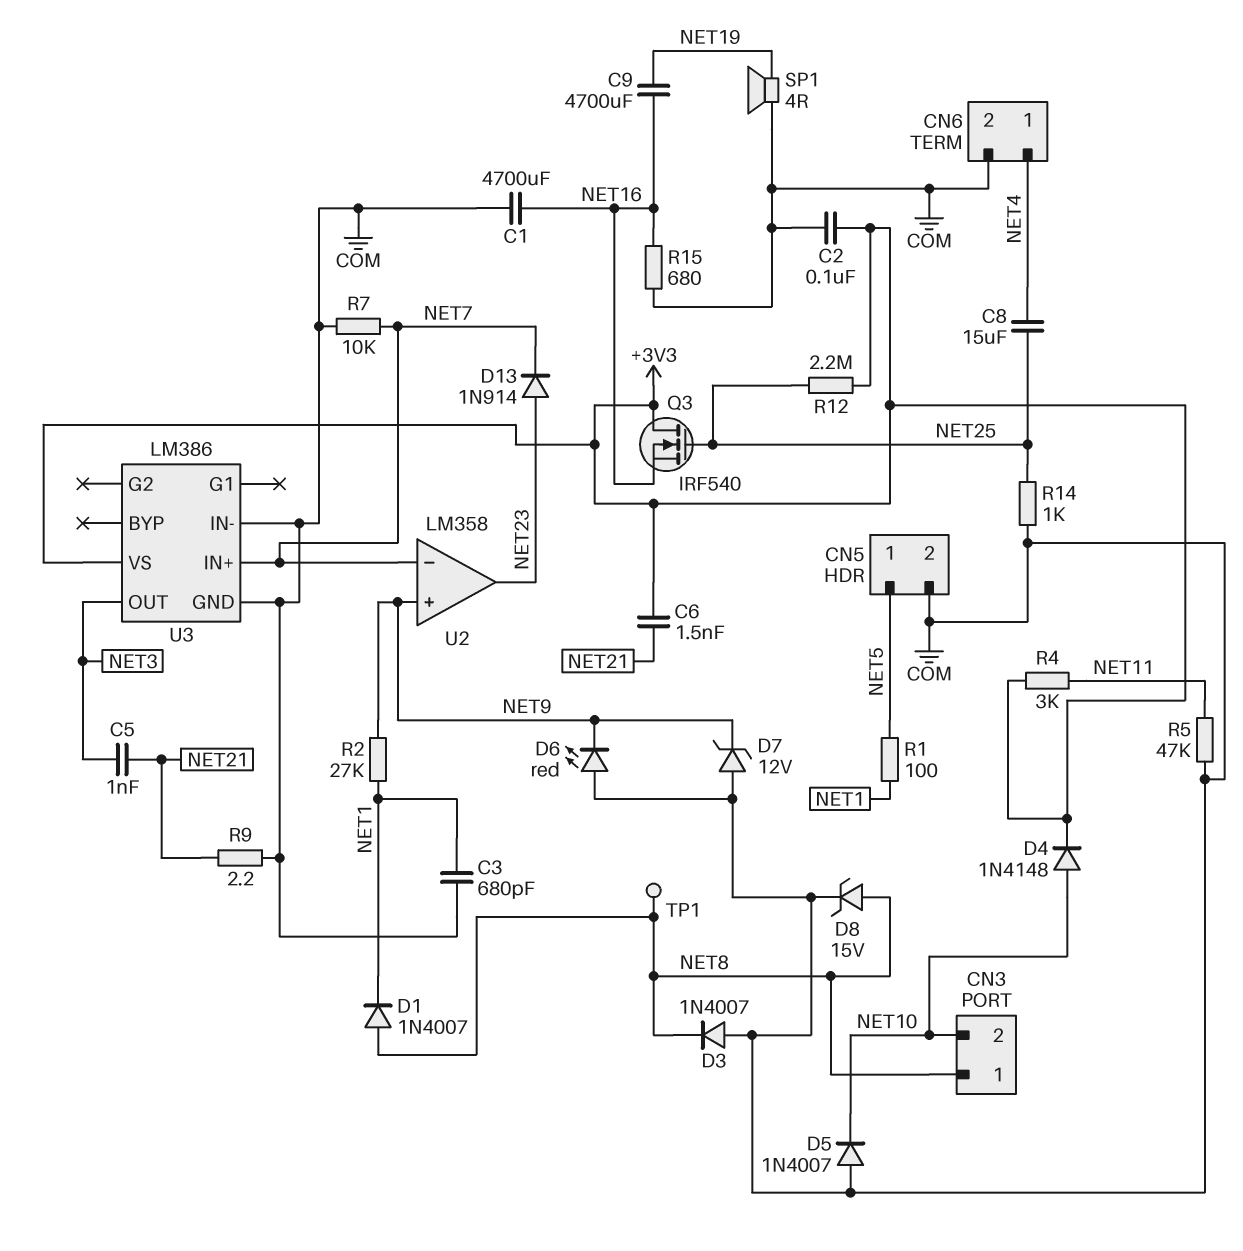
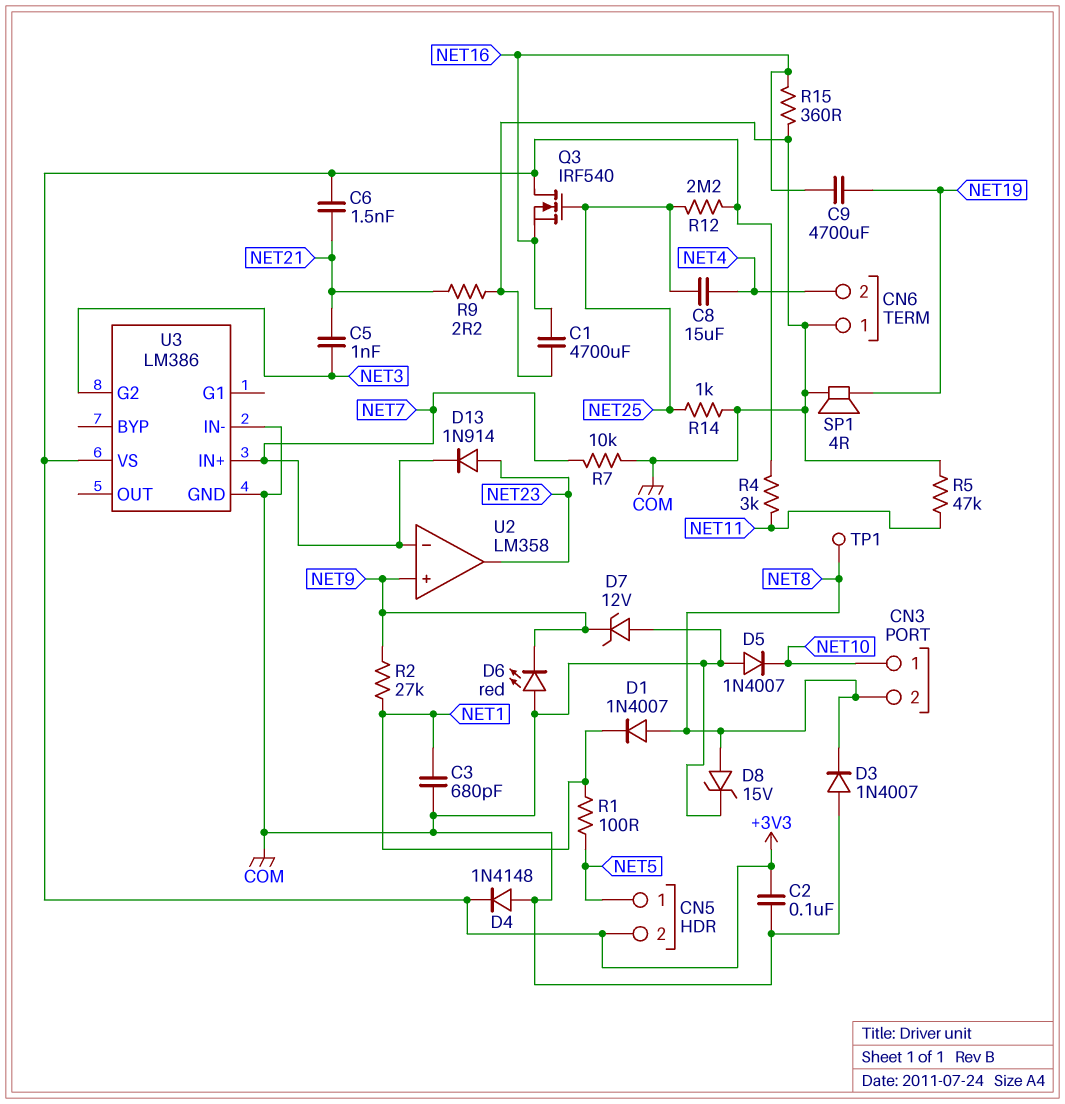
CN3 pin 1: NET8 -> NET10
CN3 pin 2: NET10 -> NET8
CN5 pin 2: COM -> +3V3
CN6 pin 1: NET4 -> COM
CN6 pin 2: COM -> NET4
D4: diode 1N4148 (A NET10, K +3V3) -> diode 1N4148 (A COM, K +3V3)
R15: 680 (COM, NET16) -> 360 (COM, NET16)
U3 pin G2: none -> NET3
U3 pin OUT: NET3 -> none

